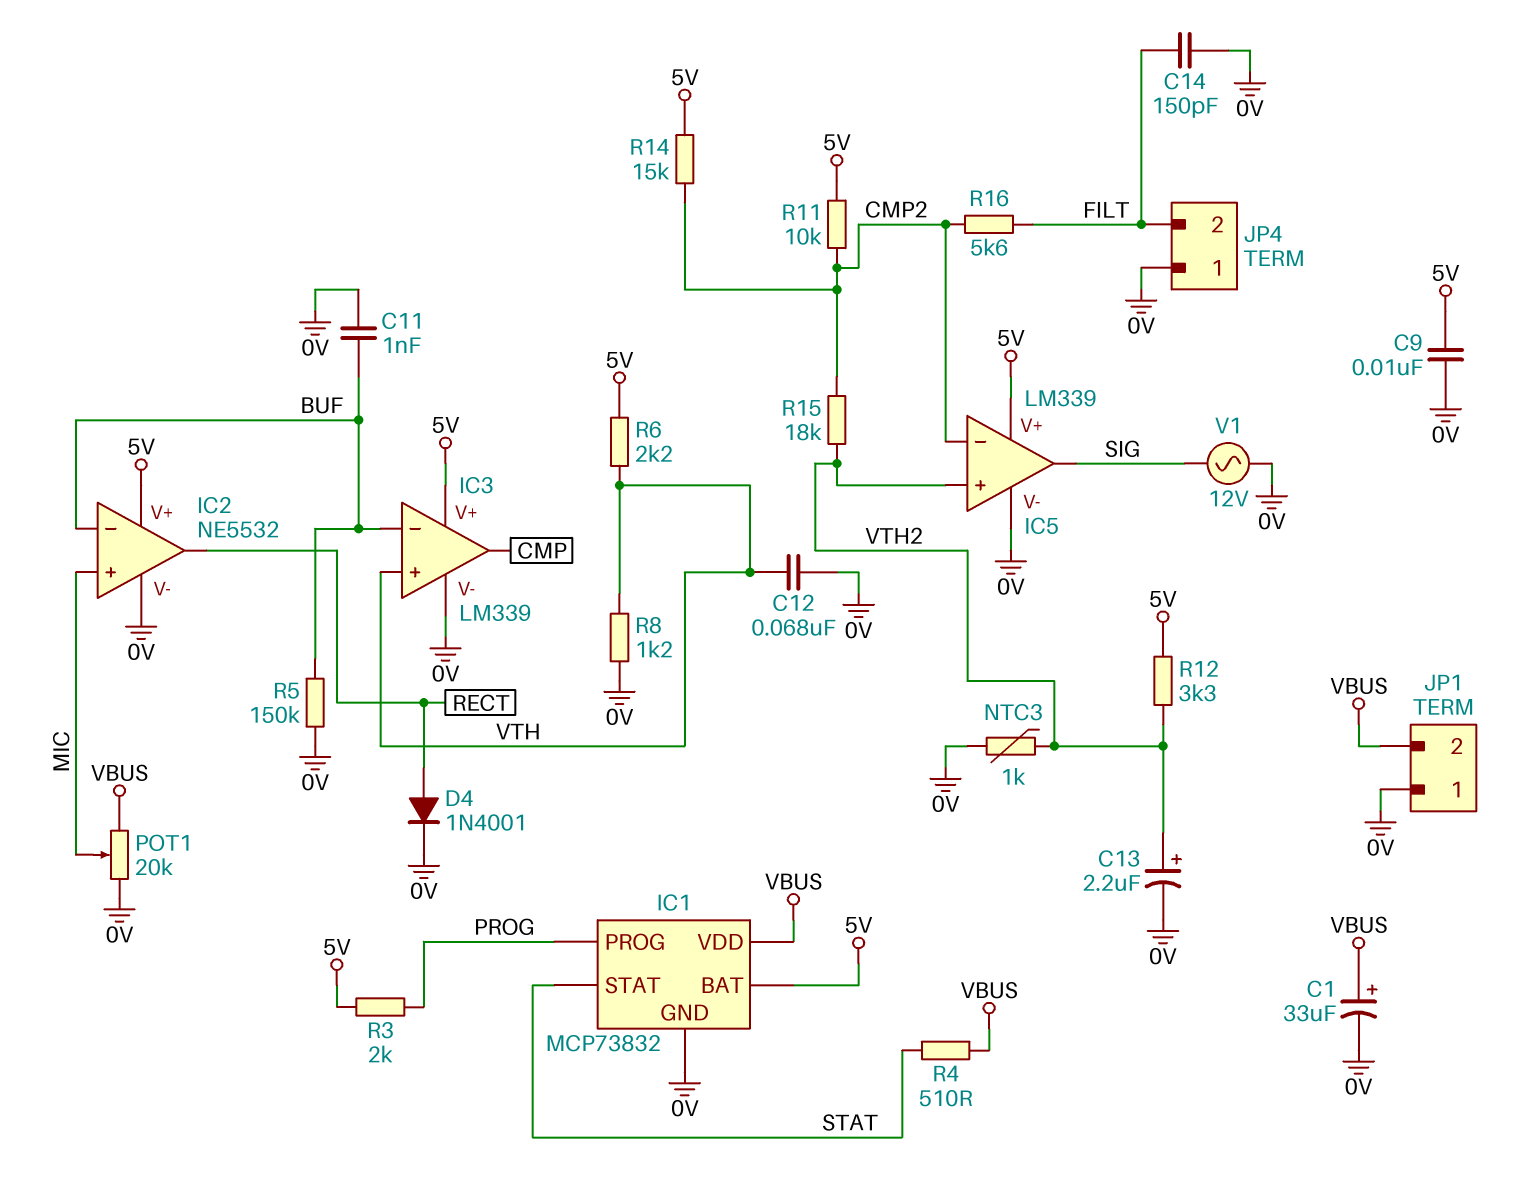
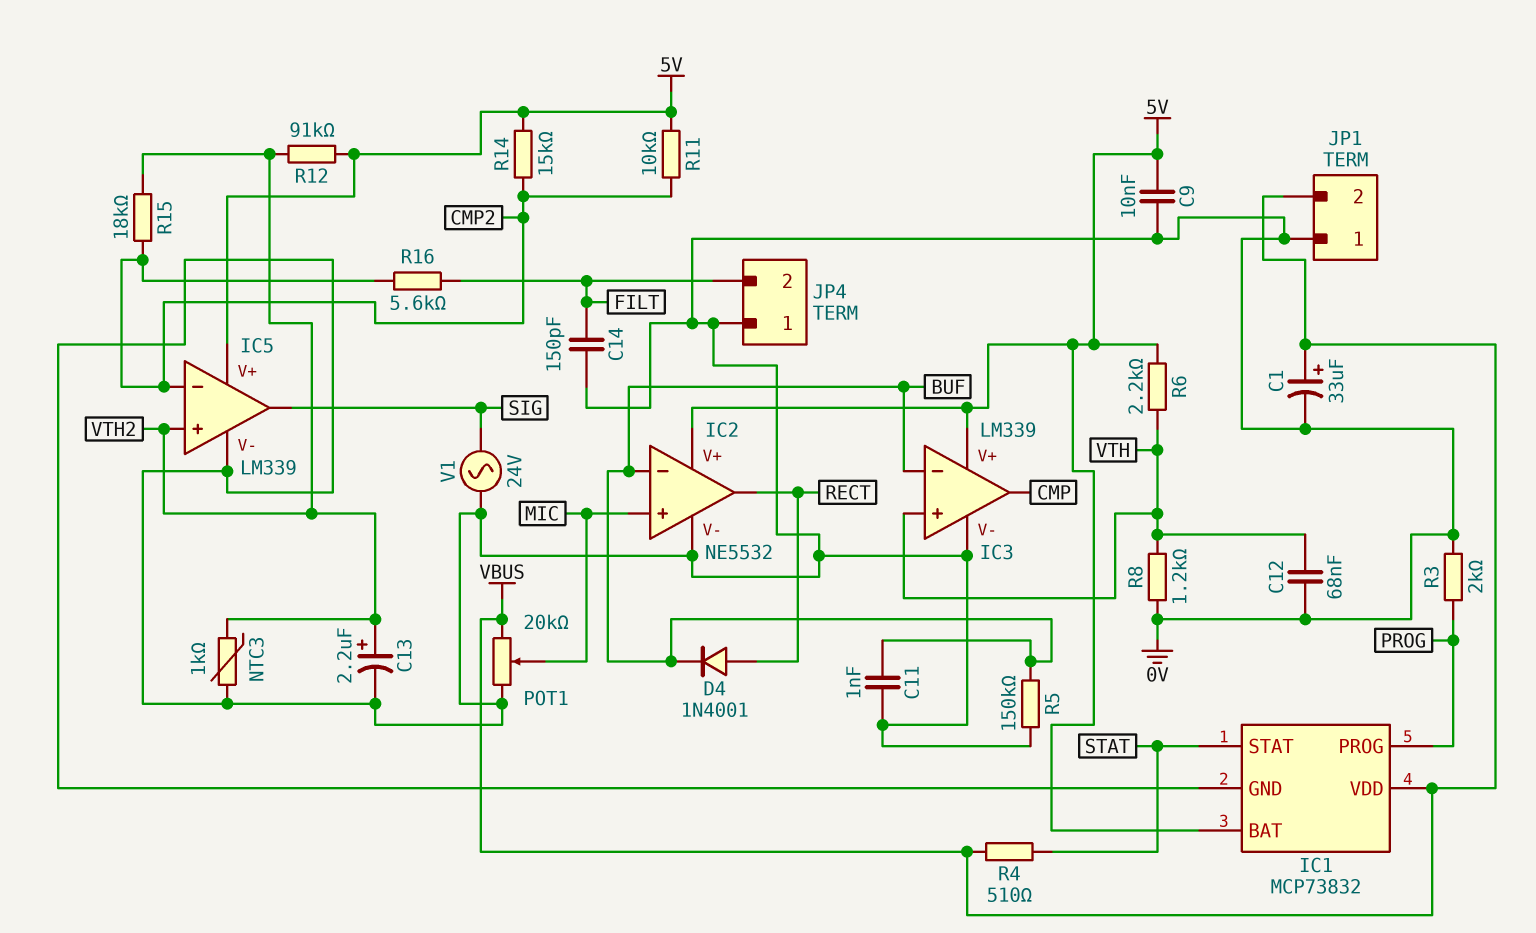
D4: diode 1N4001 (A RECT, K 0V) -> diode 1N4001 (A RECT, K BUF)
R3: 2k (5V, PROG) -> 2k (0V, PROG)
R12: 3.3k (5V, VTH2) -> 91k (5V, VTH2)
V1: AC 12V (0V, SIG) -> AC 24V (0V, SIG)

